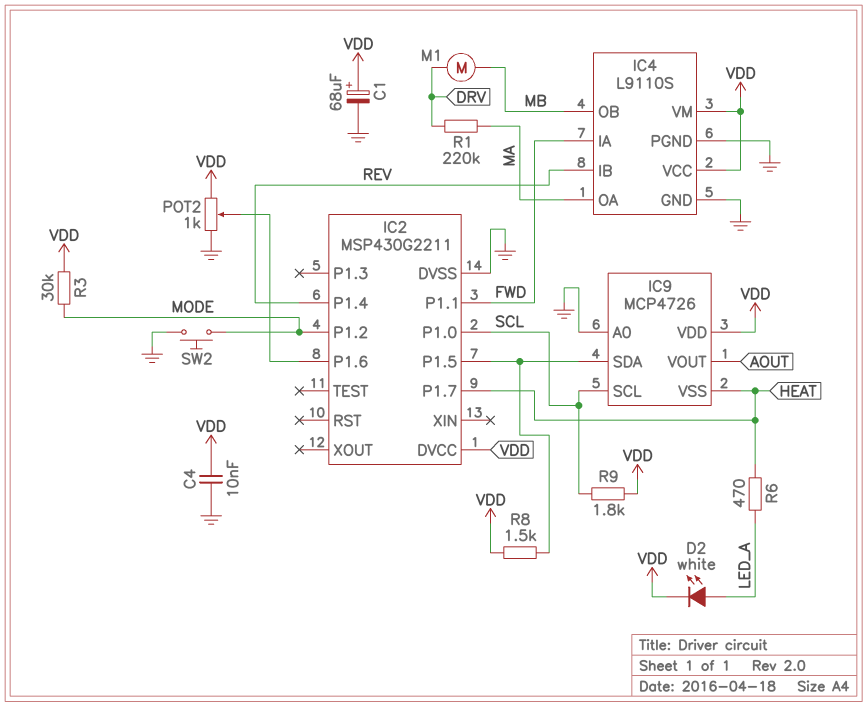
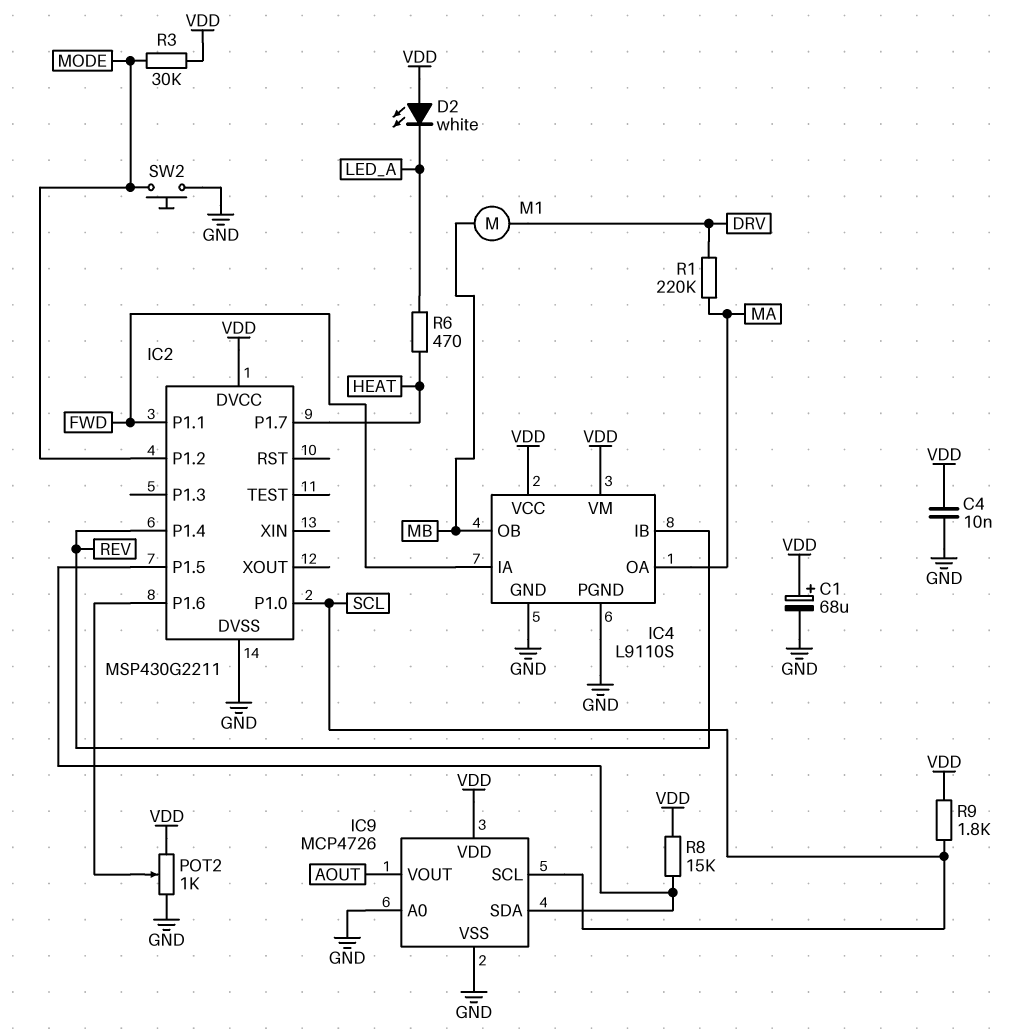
D2: LED white (A LED_A, K VDD) -> LED white (A VDD, K LED_A)
IC9 pin VSS: HEAT -> GND
R8: 1.5k (IC2/P1.5, VDD) -> 15k (IC2/P1.5, VDD)

